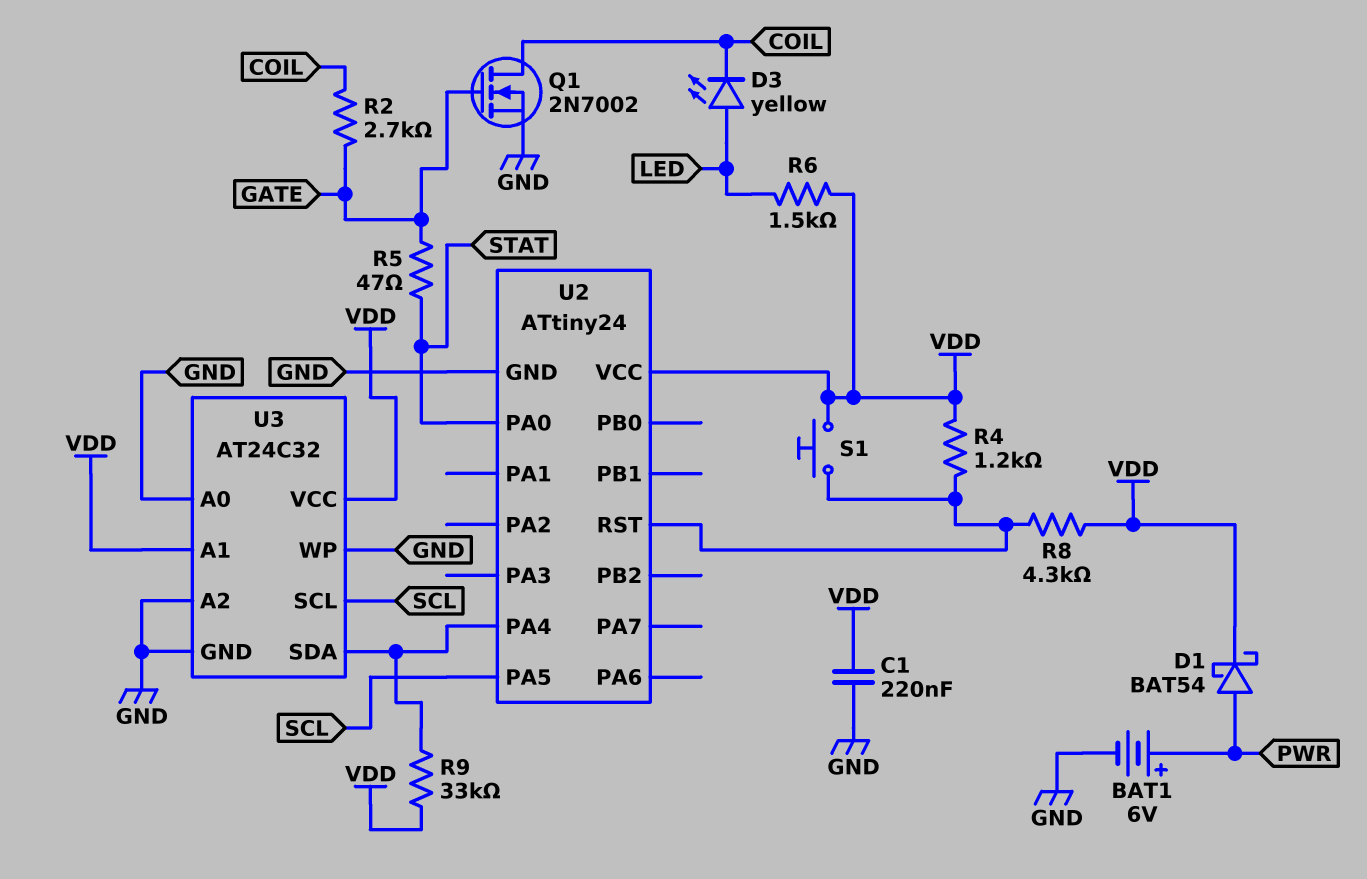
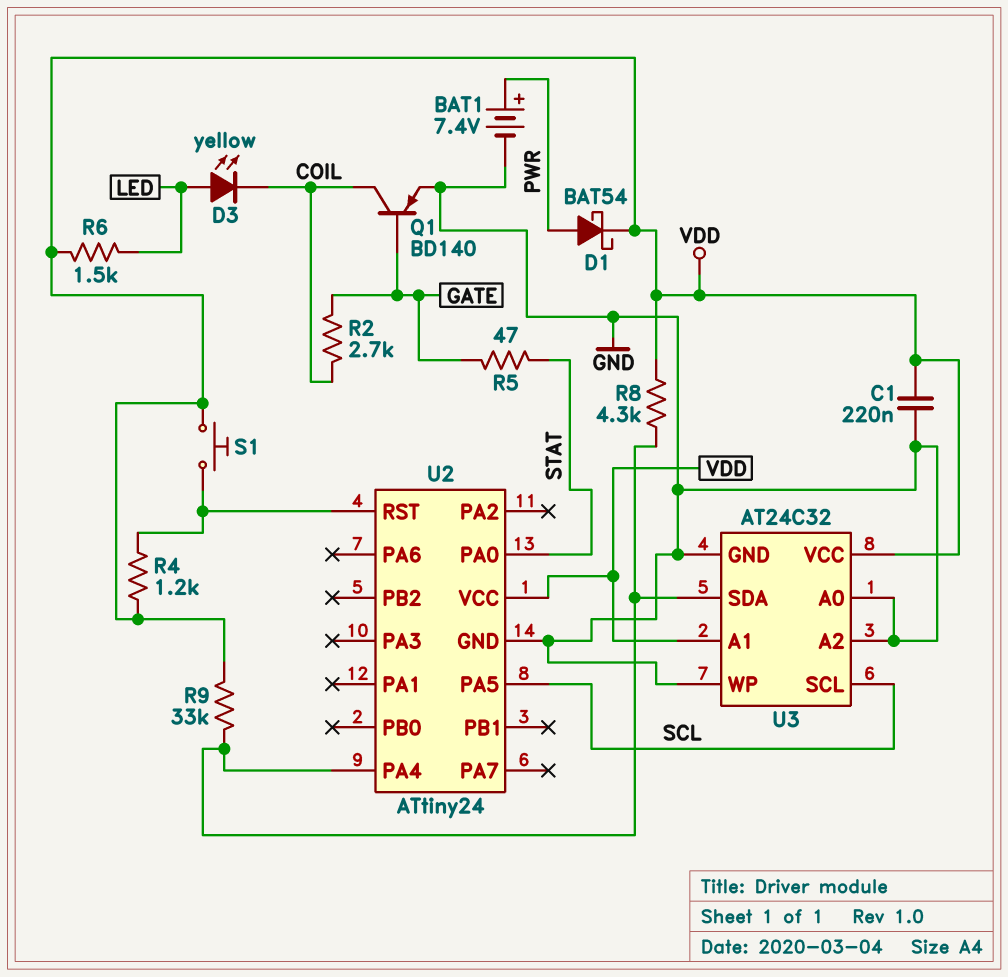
BAT1: 6V (plus PWR, minus GND) -> 7.4V (plus PWR, minus GND)
Q1: NMOS 2N7002 (G GATE, D COIL, S GND) -> PNP BD140 (B GATE, C COIL, E GND)
R8: 4.3k (U2/RST, VDD) -> 4.3k (U2/PA4, VDD)

